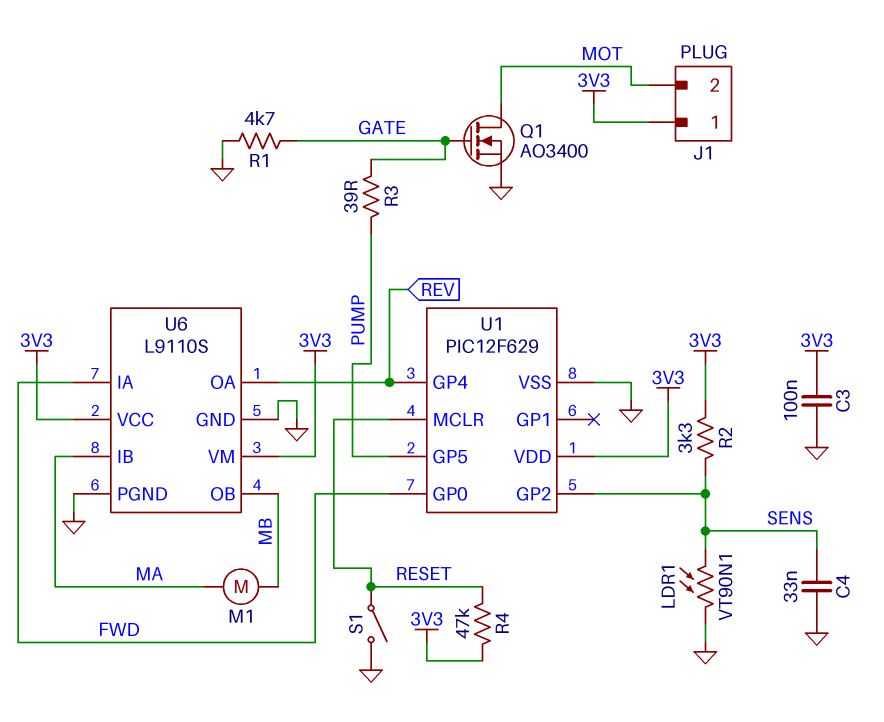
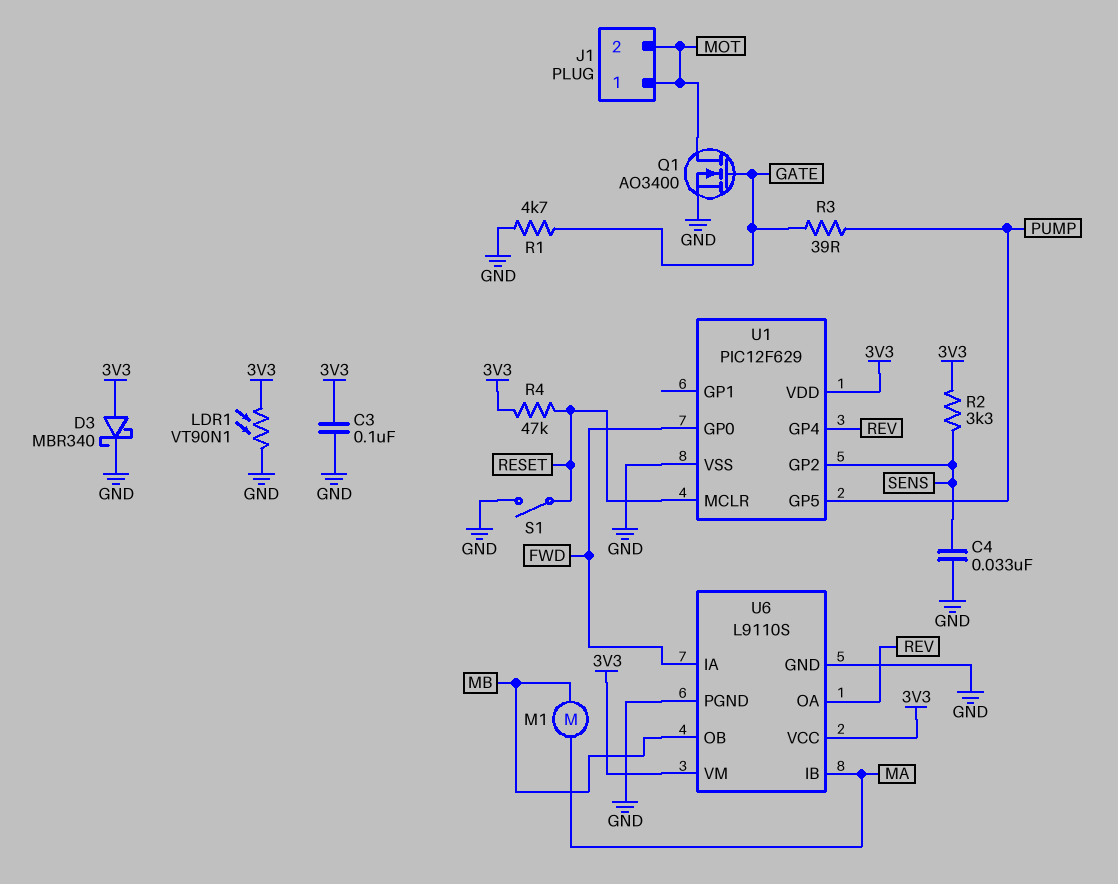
D3: none -> schottky MBR340 (A 3V3, K GND)
J1 pin 1: 3V3 -> MOT
LDR1: VT90N1 (GND, SENS) -> VT90N1 (3V3, GND)

